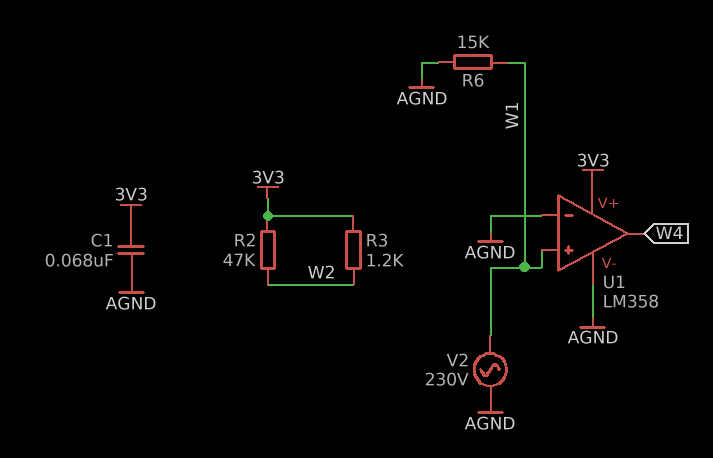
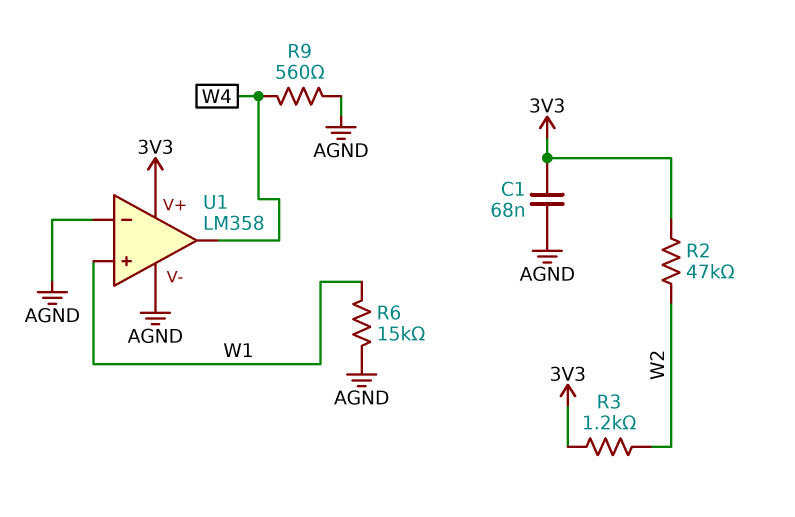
R9: none -> 560 (AGND, W4)
V2: AC 230V (AGND, W1) -> none

